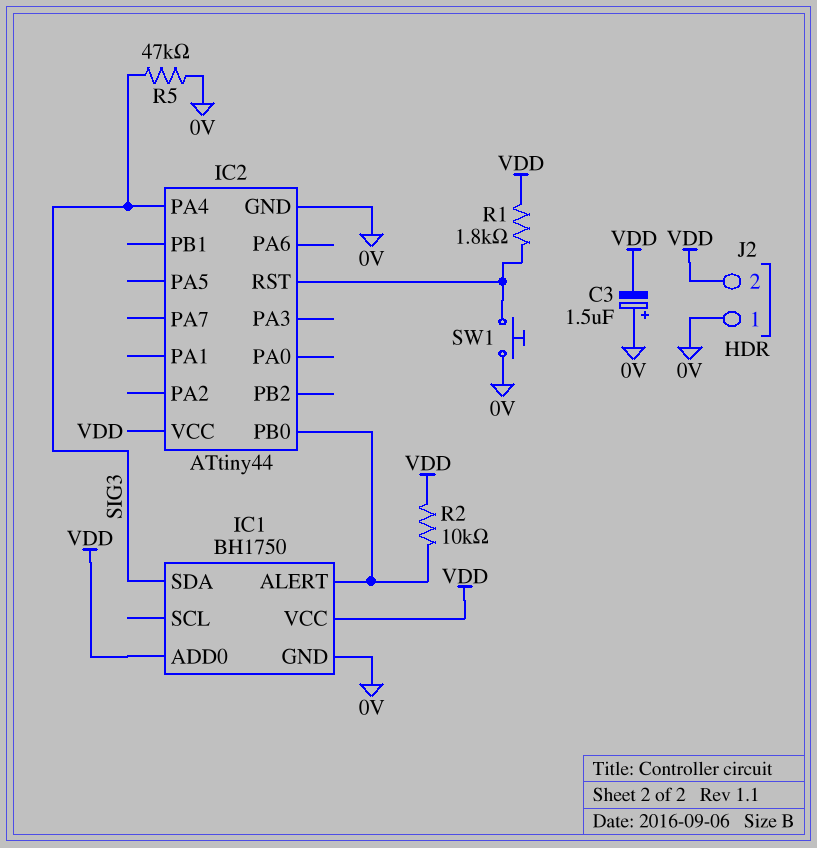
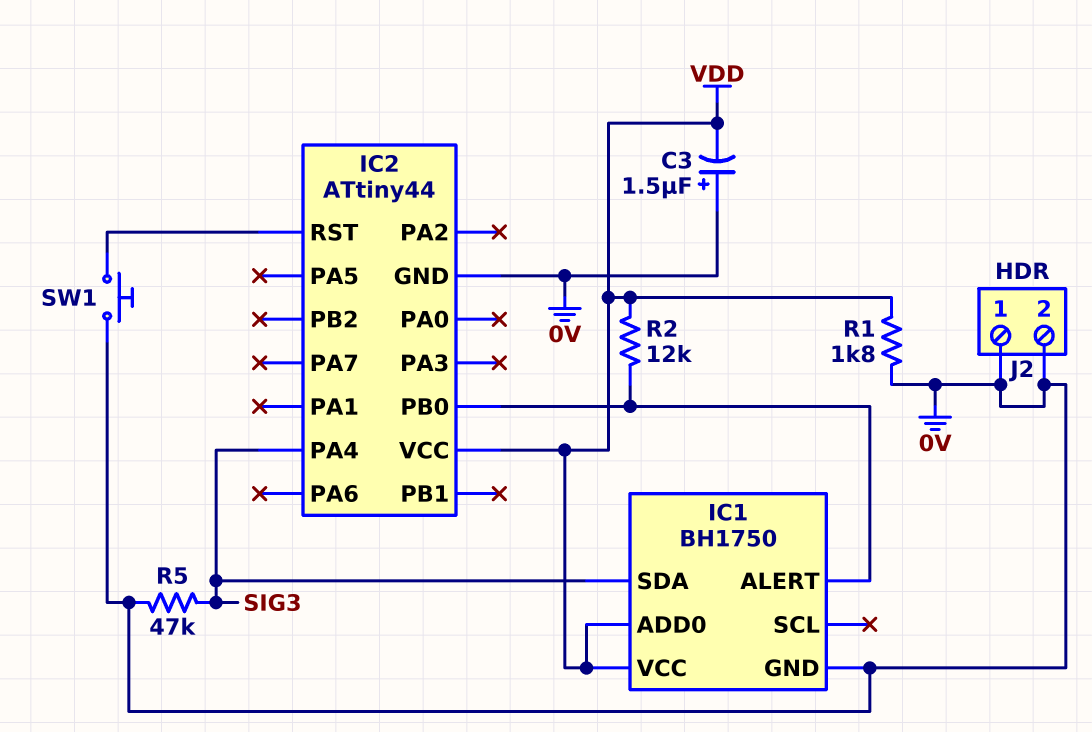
J2 pin 2: VDD -> 0V
R1: 1.8k (IC2/RST, VDD) -> 1.8k (0V, VDD)
R2: 10k (IC1/ALERT, VDD) -> 12k (IC1/ALERT, VDD)

